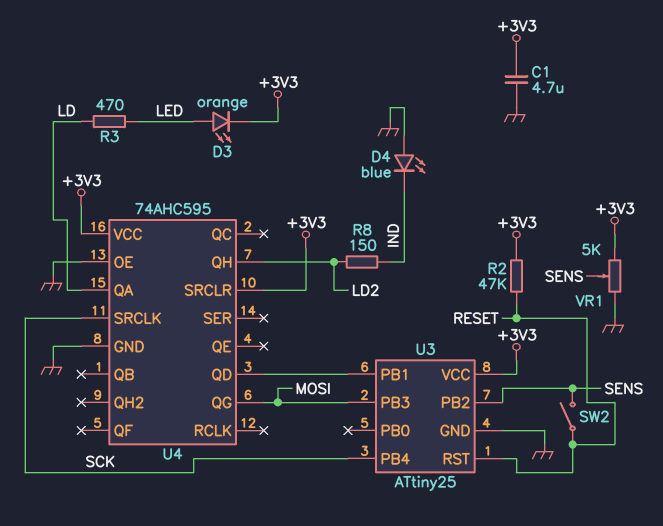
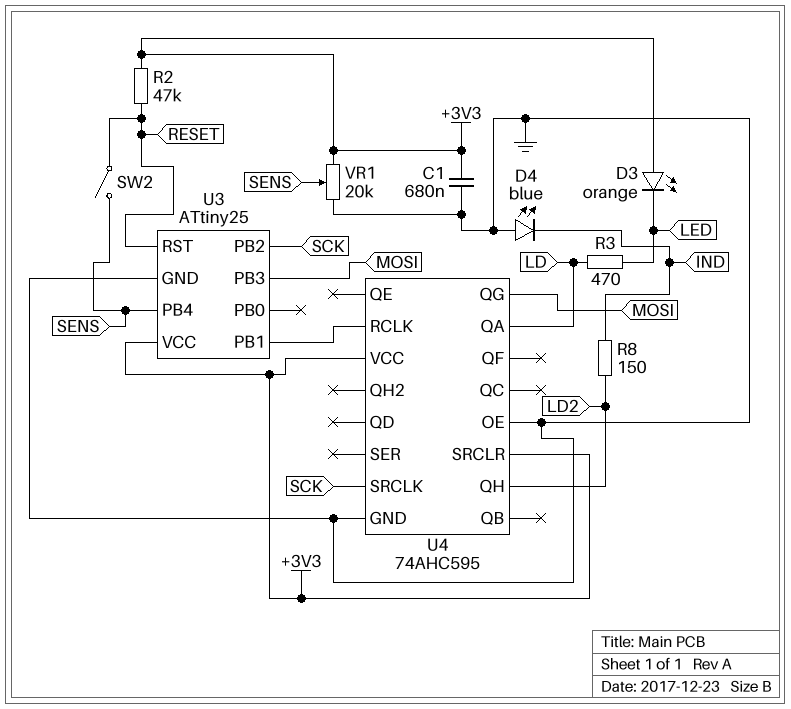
C1: 4.7uF (+3V3, GND) -> 680nF (+3V3, GND)
D3: LED orange (A LED, K +3V3) -> LED orange (A +3V3, K LED)
U3 pin PB2: SENS -> SCK
U3 pin PB4: SCK -> SENS
U4 pin QD: U3/PB1 -> none
U4 pin RCLK: none -> U3/PB1
VR1: 5k (+3V3, GND, wiper SENS) -> 20k (+3V3, GND, wiper SENS)

